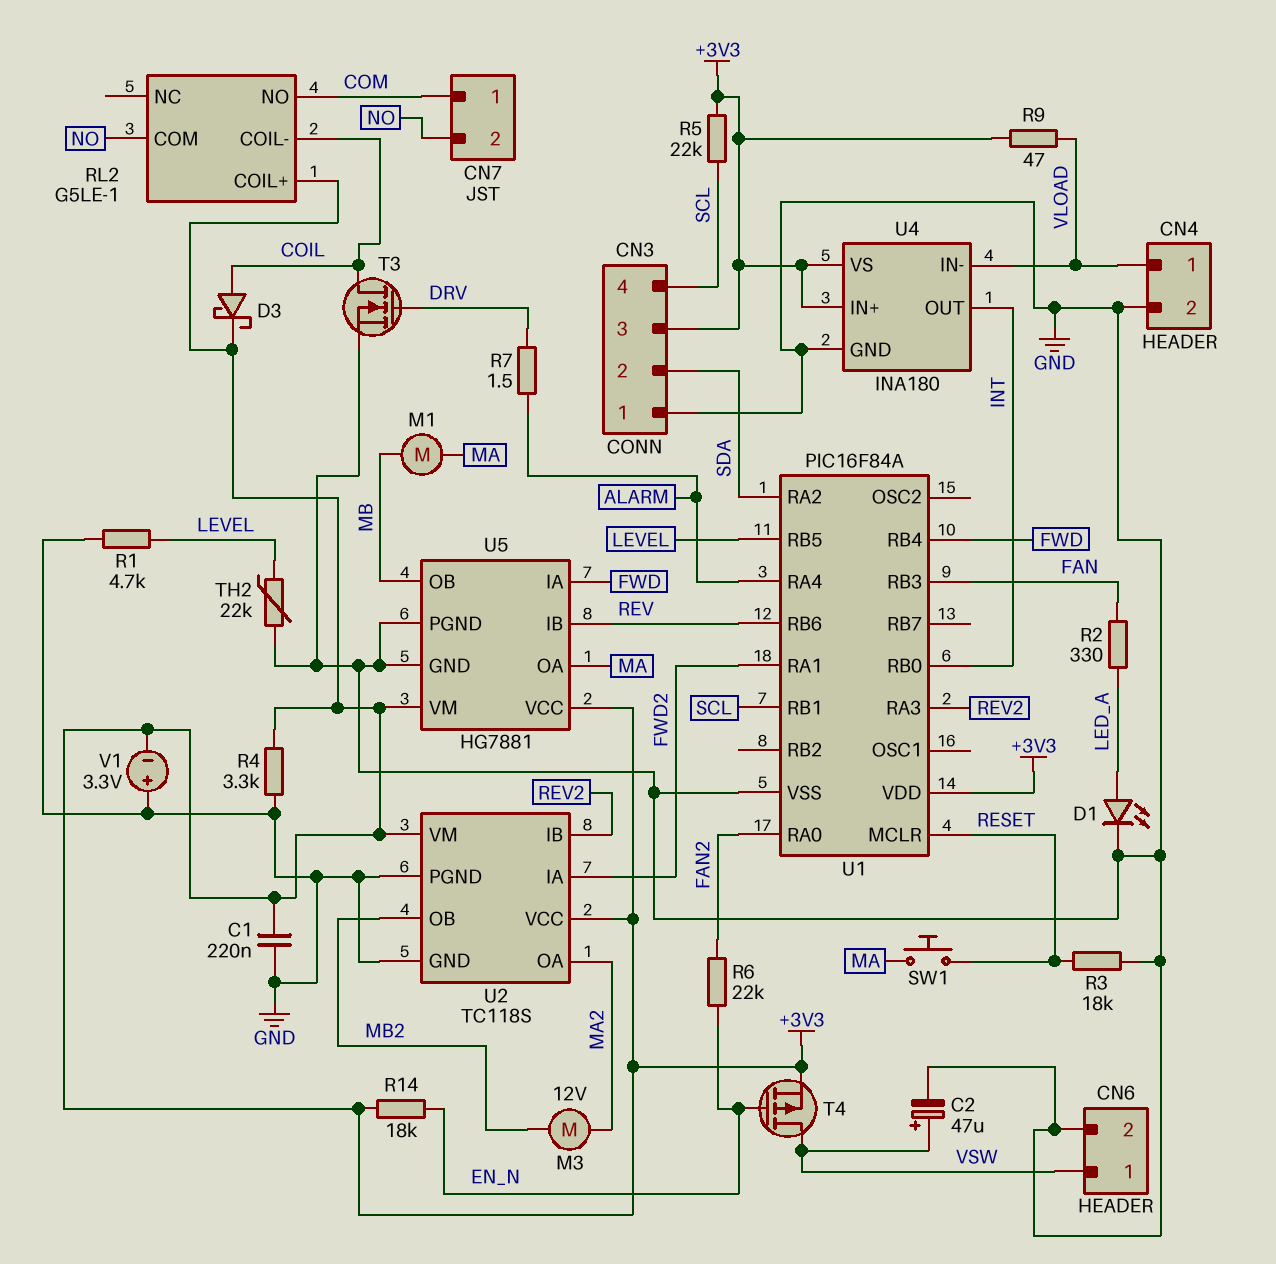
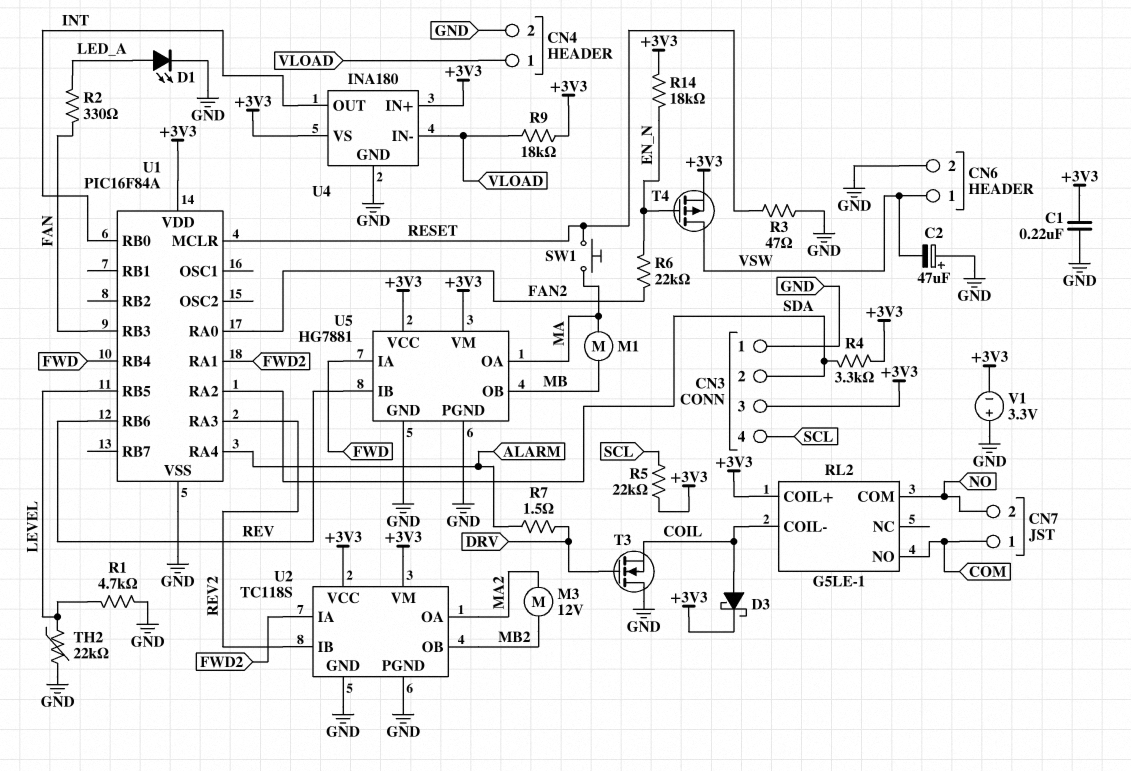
C2: 47uF (plus VSW, minus GND) -> 47uF (plus GND, minus VSW)
R3: 18k (GND, RESET) -> 47 (GND, RESET)
R4: 3.3k (+3V3, GND) -> 3.3k (+3V3, SDA)
R9: 47 (+3V3, VLOAD) -> 18k (+3V3, VLOAD)
T3: NMOS (G DRV, D COIL, S GND) -> NMOS (G DRV, D GND, S COIL)
U1 pin RB1: SCL -> none

